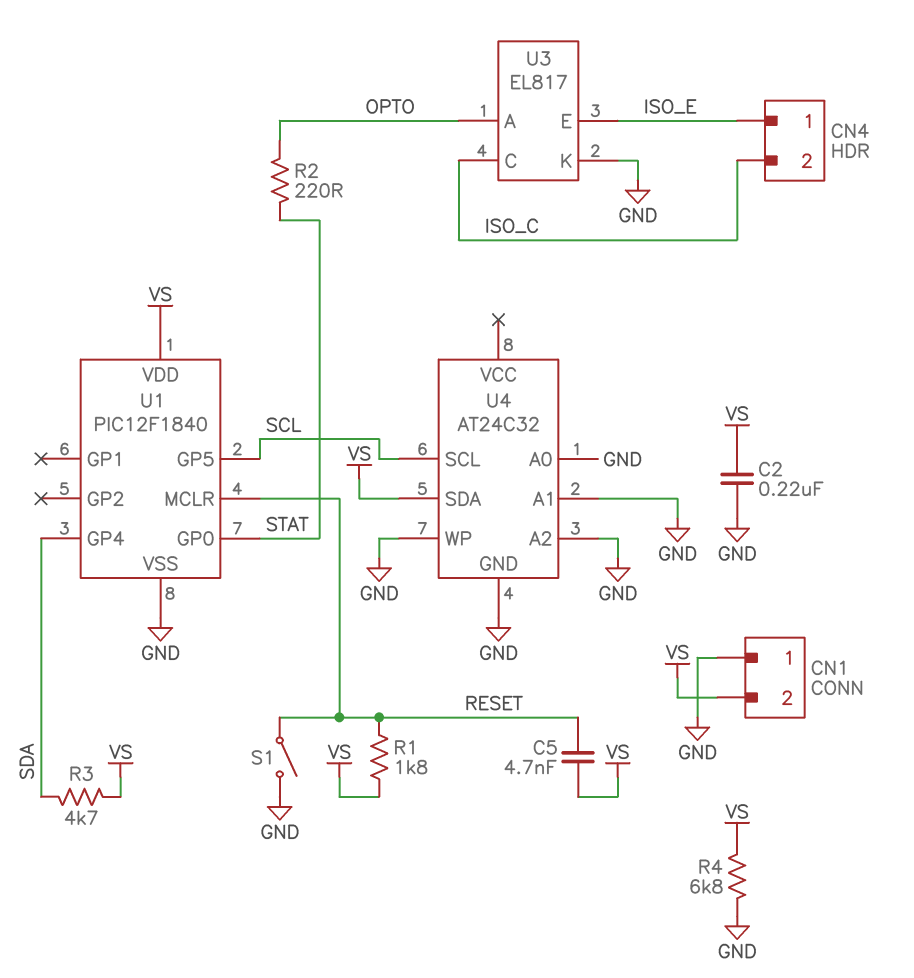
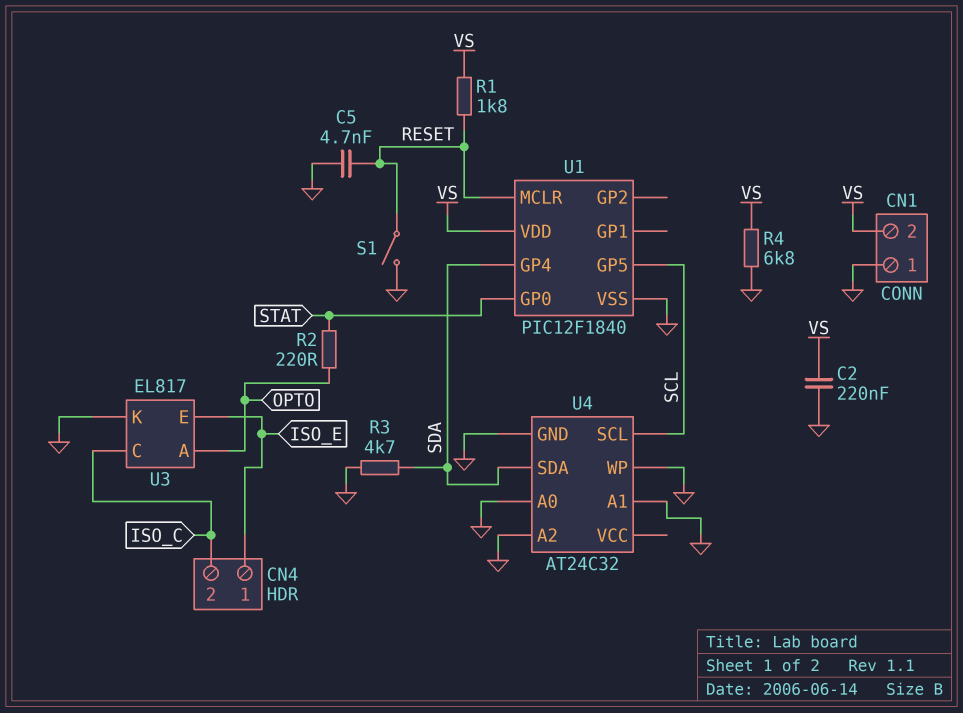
C5: 4.7nF (RESET, VS) -> 4.7nF (GND, RESET)
R3: 4.7k (SDA, VS) -> 4.7k (GND, SDA)
U4 pin SDA: VS -> SDA

